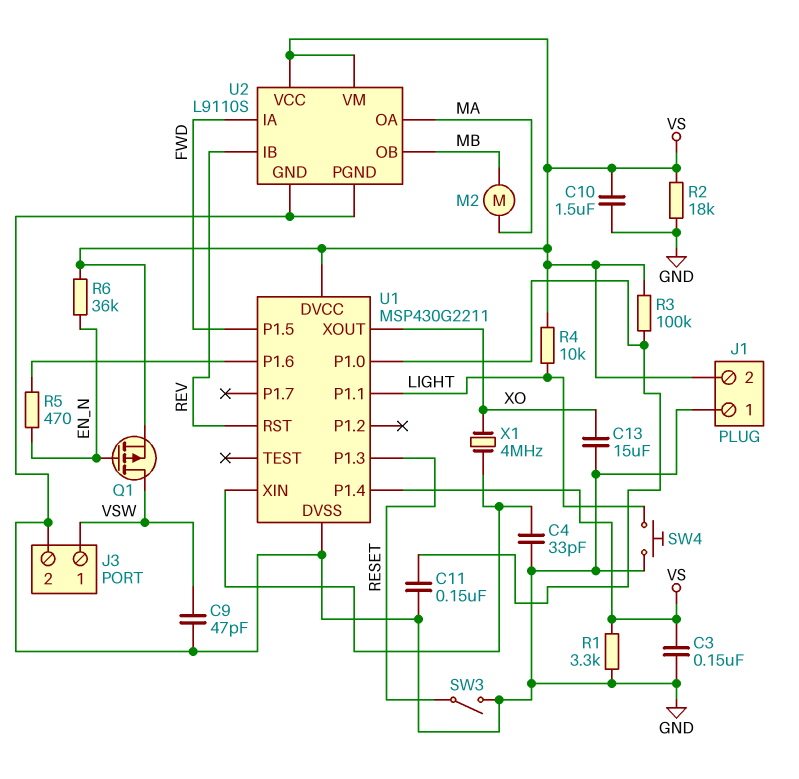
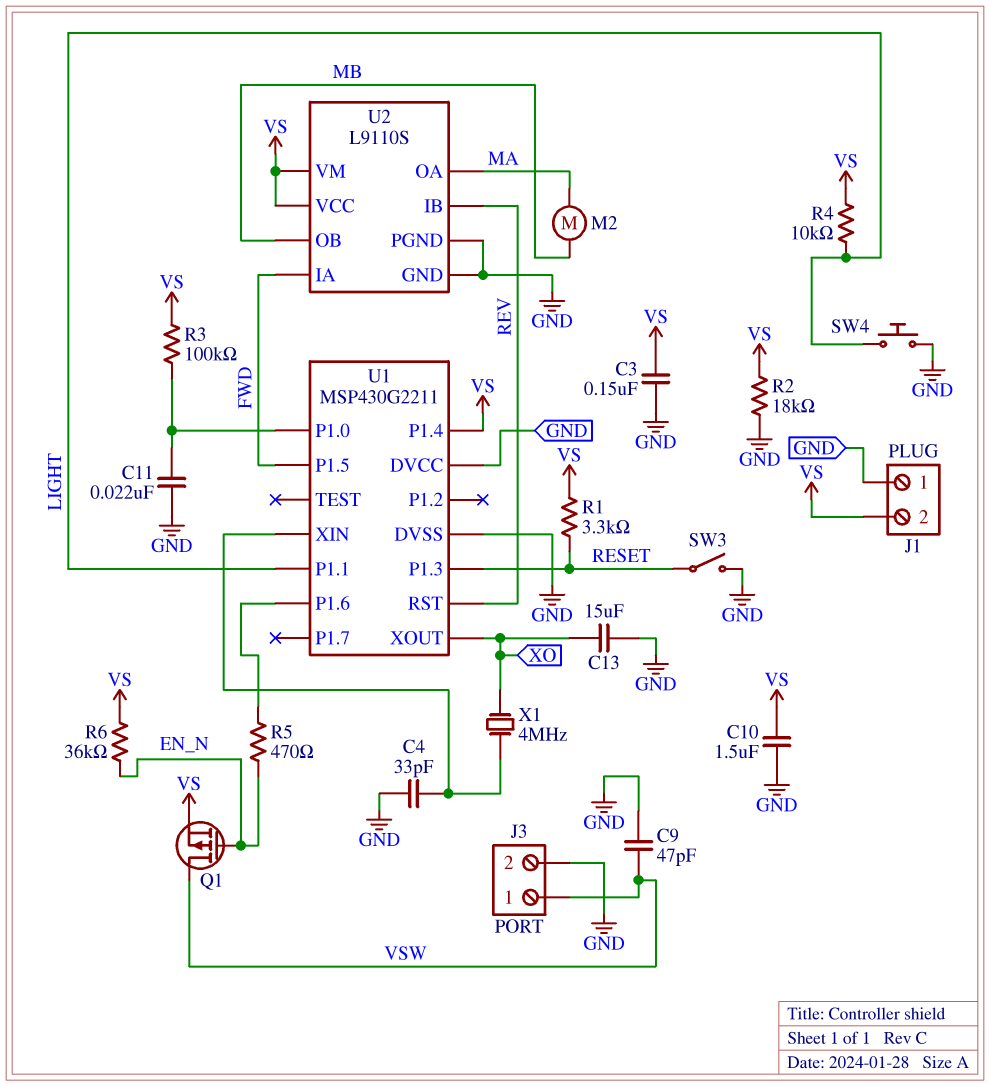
C11: 150nF (GND, U1/P1.0) -> 22nF (GND, U1/P1.0)
R1: 3.3k (GND, VS) -> 3.3k (RESET, VS)
U1 pin DVCC: VS -> GND

